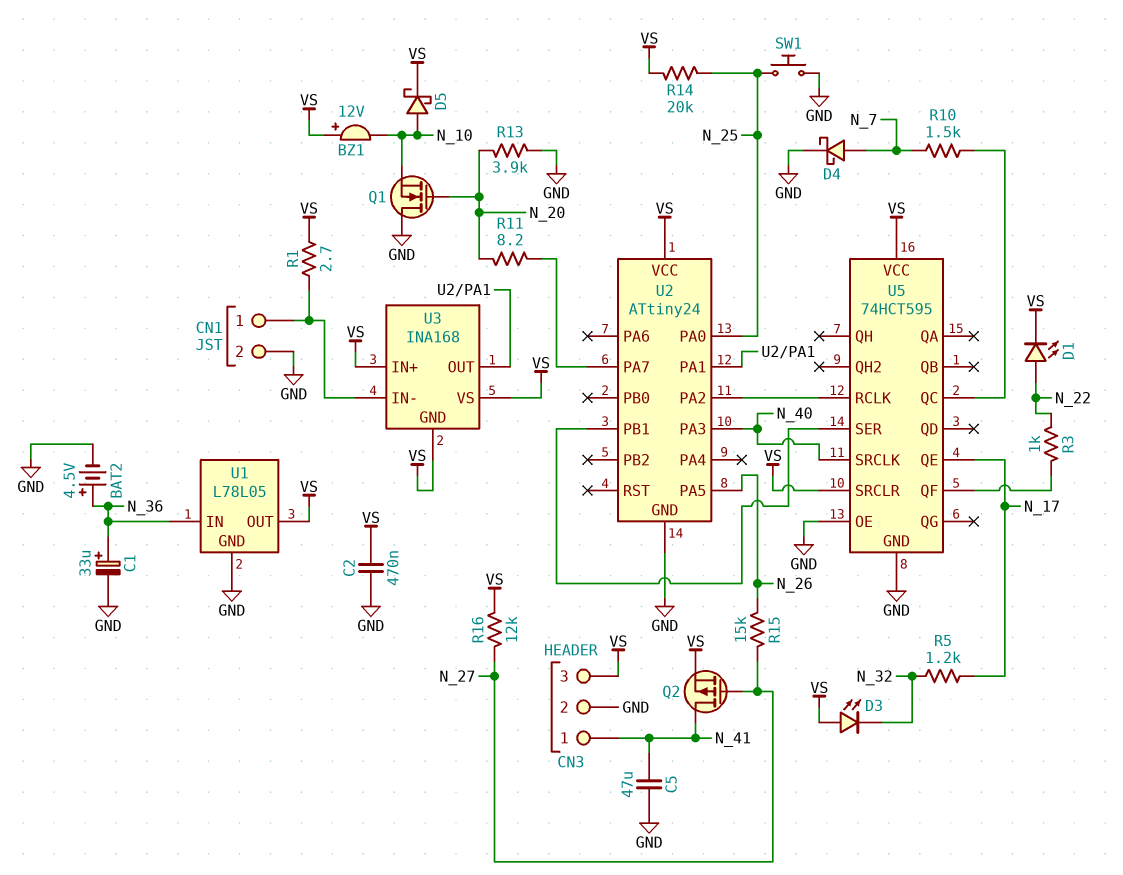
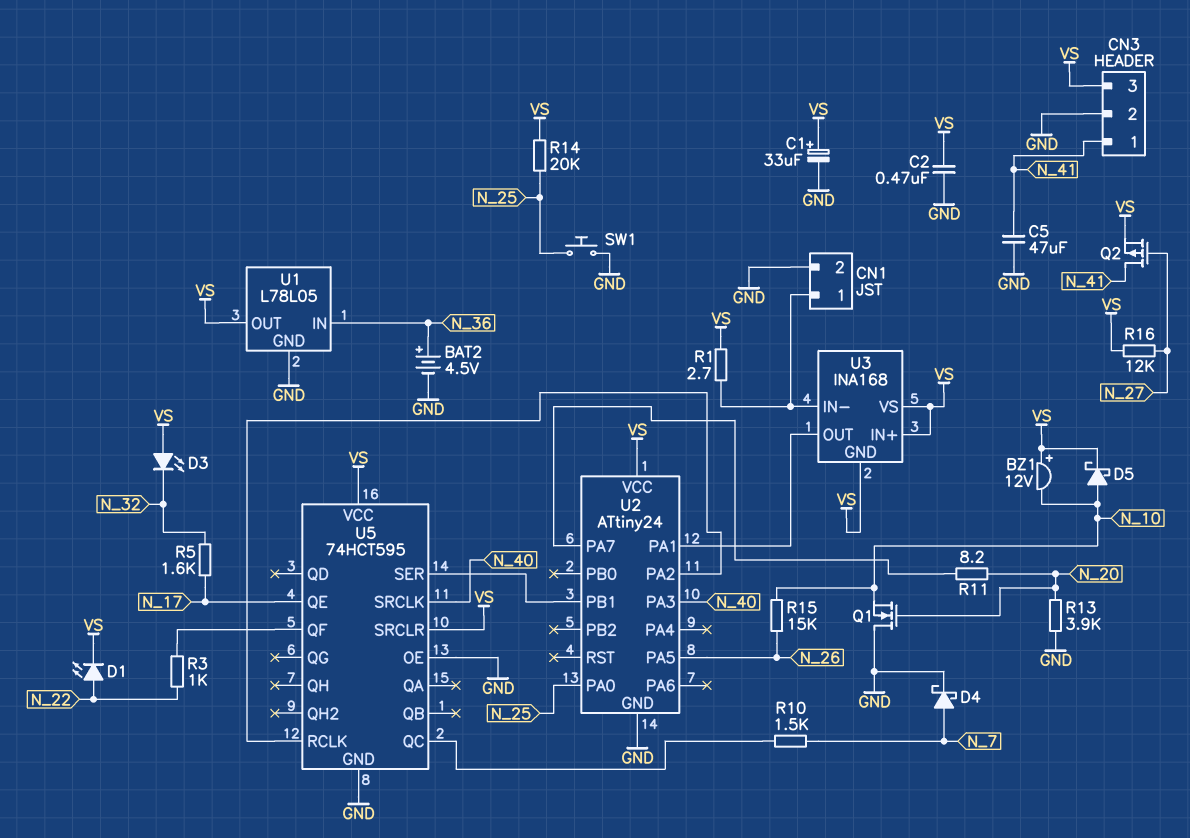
C1: 33uF (plus N_36, minus GND) -> 33uF (plus VS, minus GND)
R5: 1.2k (N_17, N_32) -> 1.6k (N_17, N_32)
R15: 15k (N_26, N_27) -> 15k (N_10, N_26)

